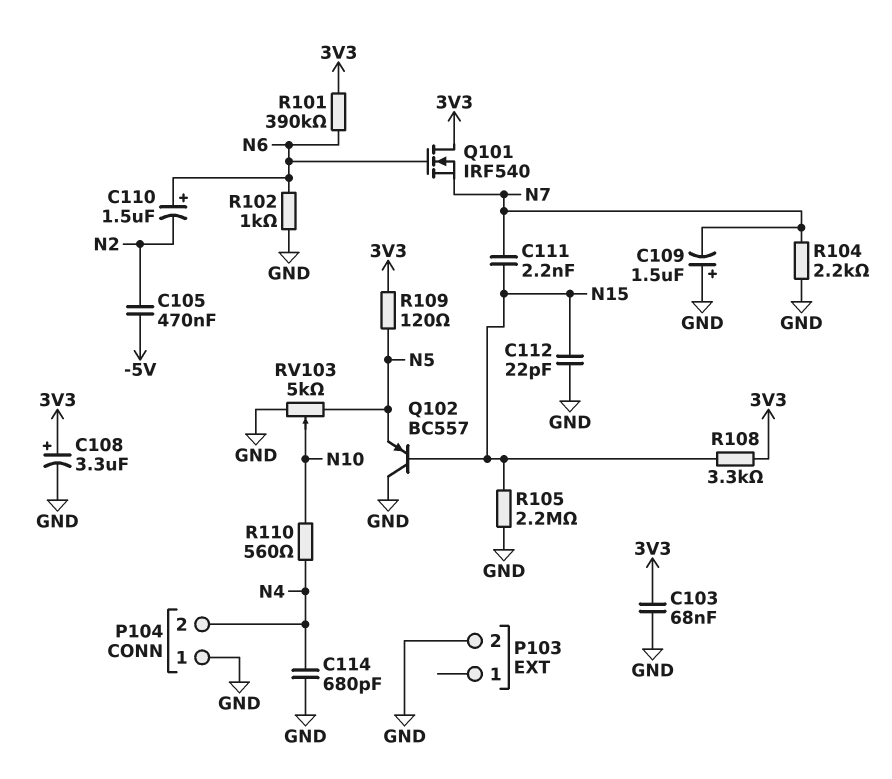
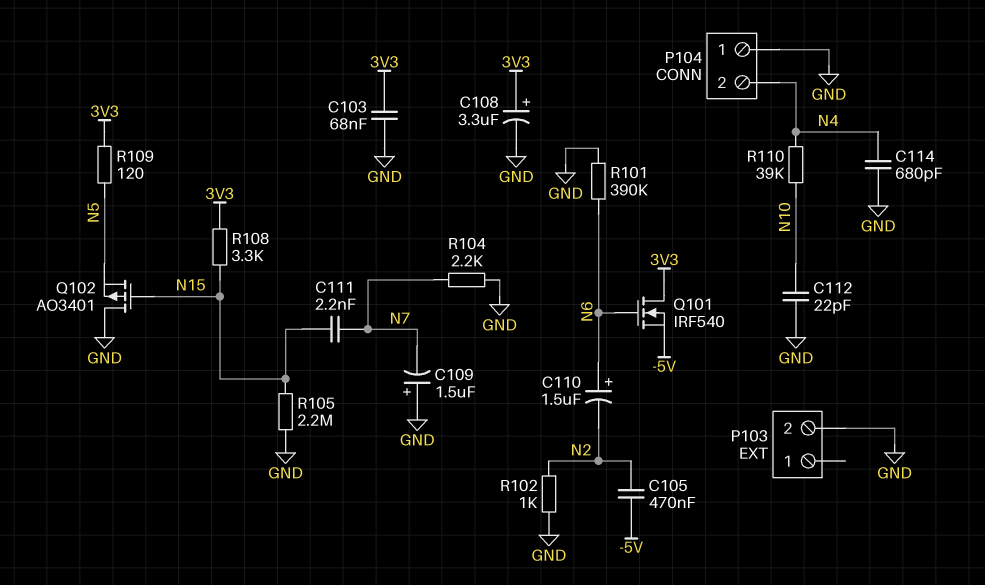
C112: 22pF (GND, N15) -> 22pF (GND, N10)
Q101: NMOS IRF540 (G N6, D 3V3, S N7) -> NMOS IRF540 (G N6, D 3V3, S -5V)
Q102: PNP BC557 (B N15, C GND, E N5) -> PMOS AO3401 (G N15, D GND, S N5)
R101: 390k (3V3, N6) -> 390k (GND, N6)
R102: 1k (GND, N6) -> 1k (GND, N2)
R110: 560 (N4, N10) -> 39k (N4, N10)
RV103: 5k (GND, N5, wiper N10) -> none

